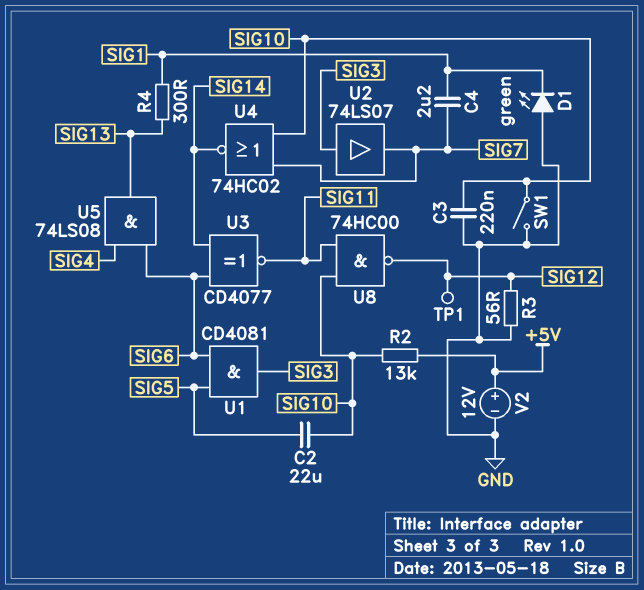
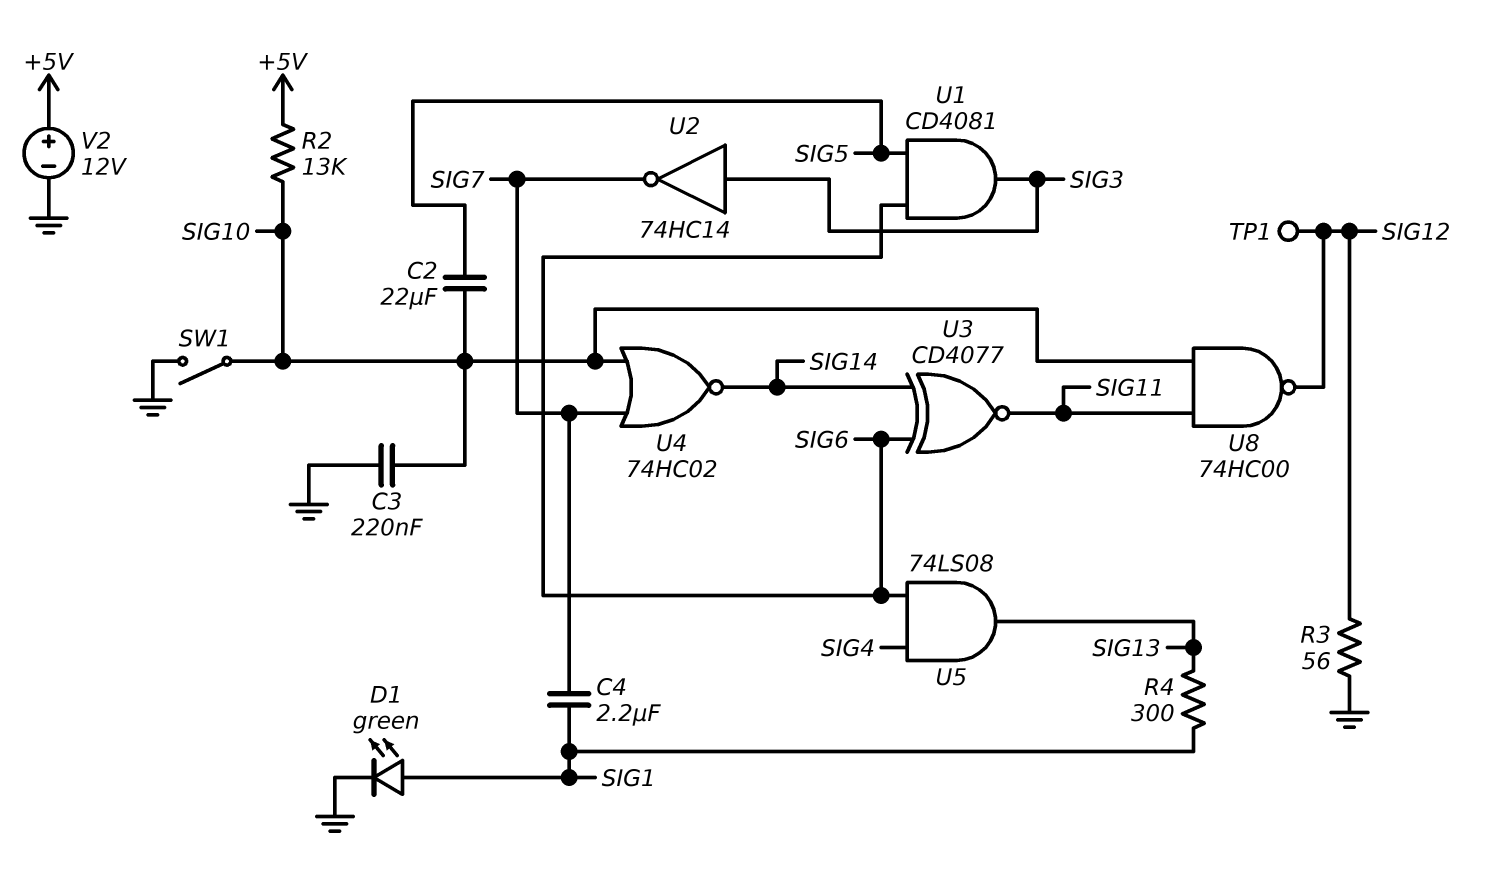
D1: LED green (A GND, K SIG1) -> LED green (A SIG1, K GND)
U2: buffer 74LS07 (in SIG3, out SIG7) -> NOT 74HC14 (in SIG3, out SIG7)

